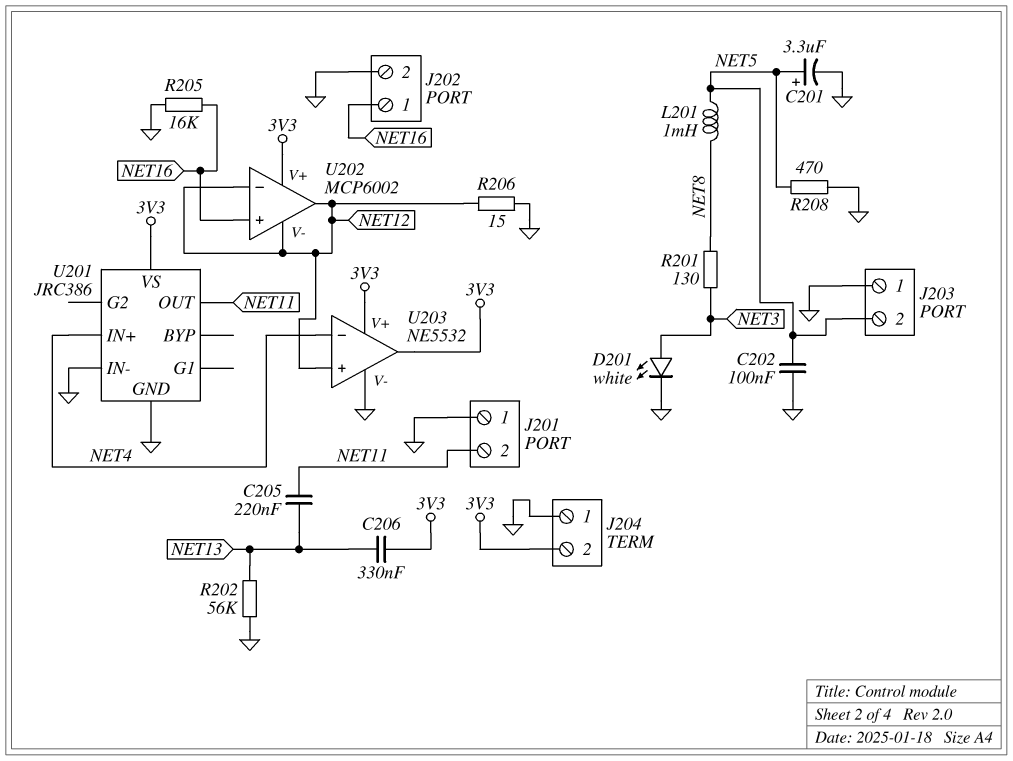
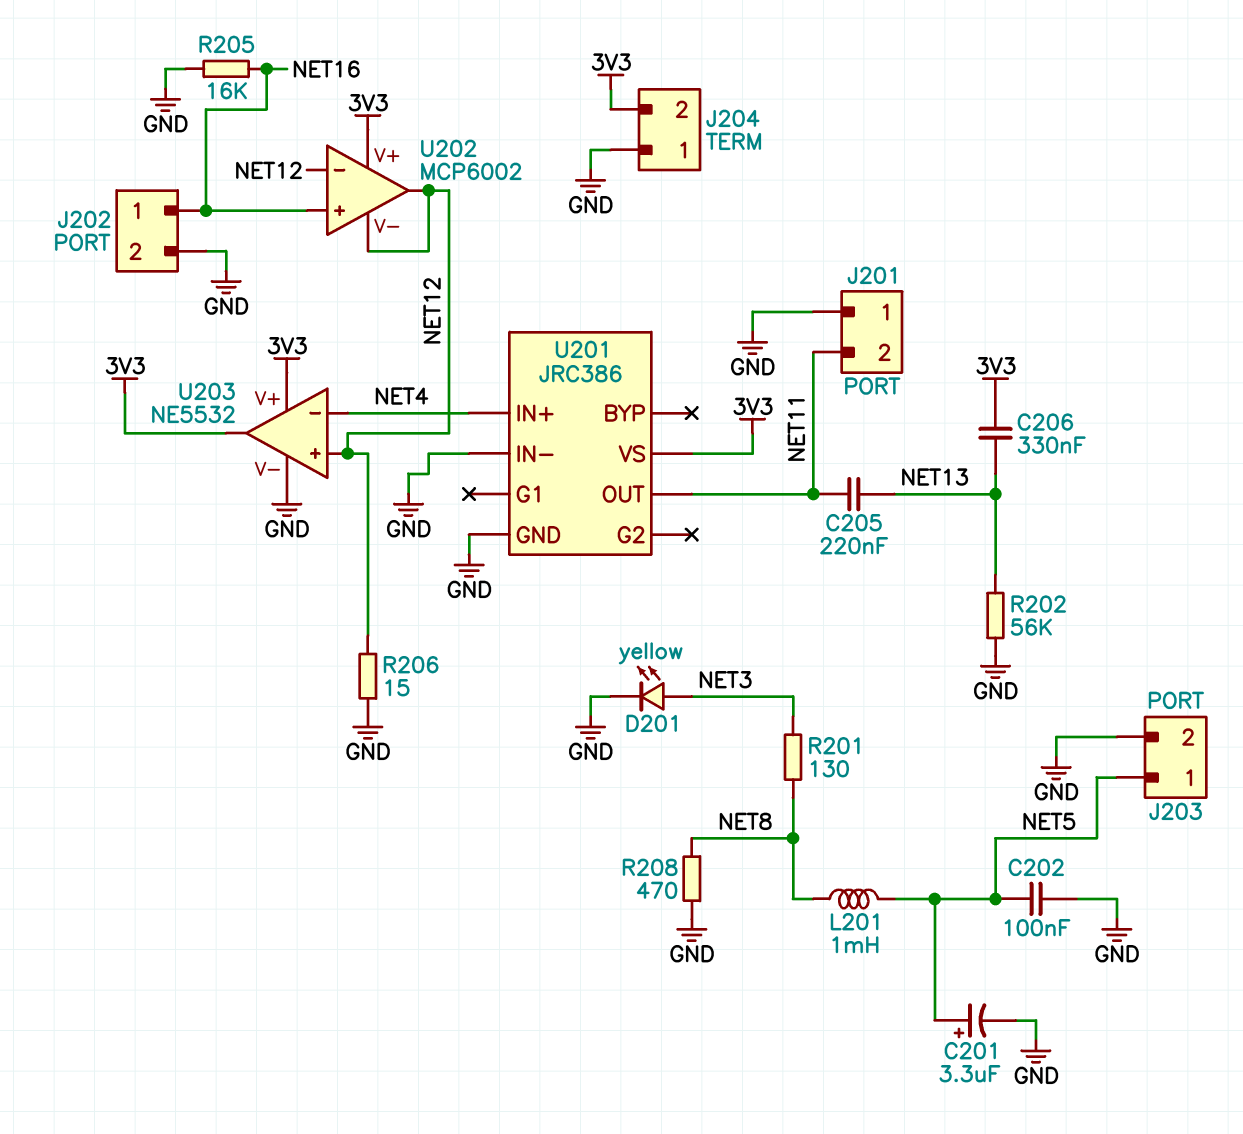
D201: LED white (A NET3, K GND) -> LED yellow (A NET3, K GND)
J203 pin 1: GND -> NET5
J203 pin 2: NET5 -> GND
R208: 470 (GND, NET5) -> 470 (GND, NET8)

